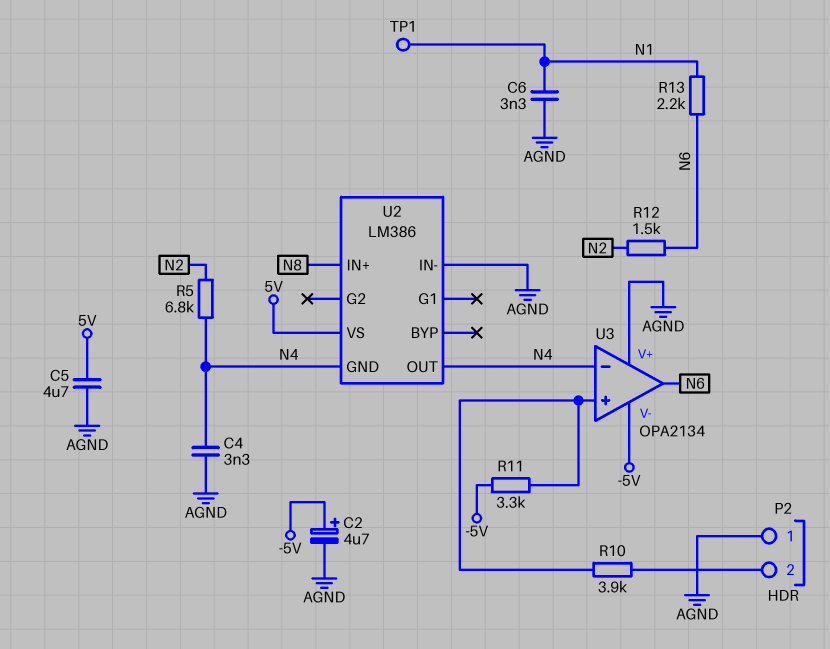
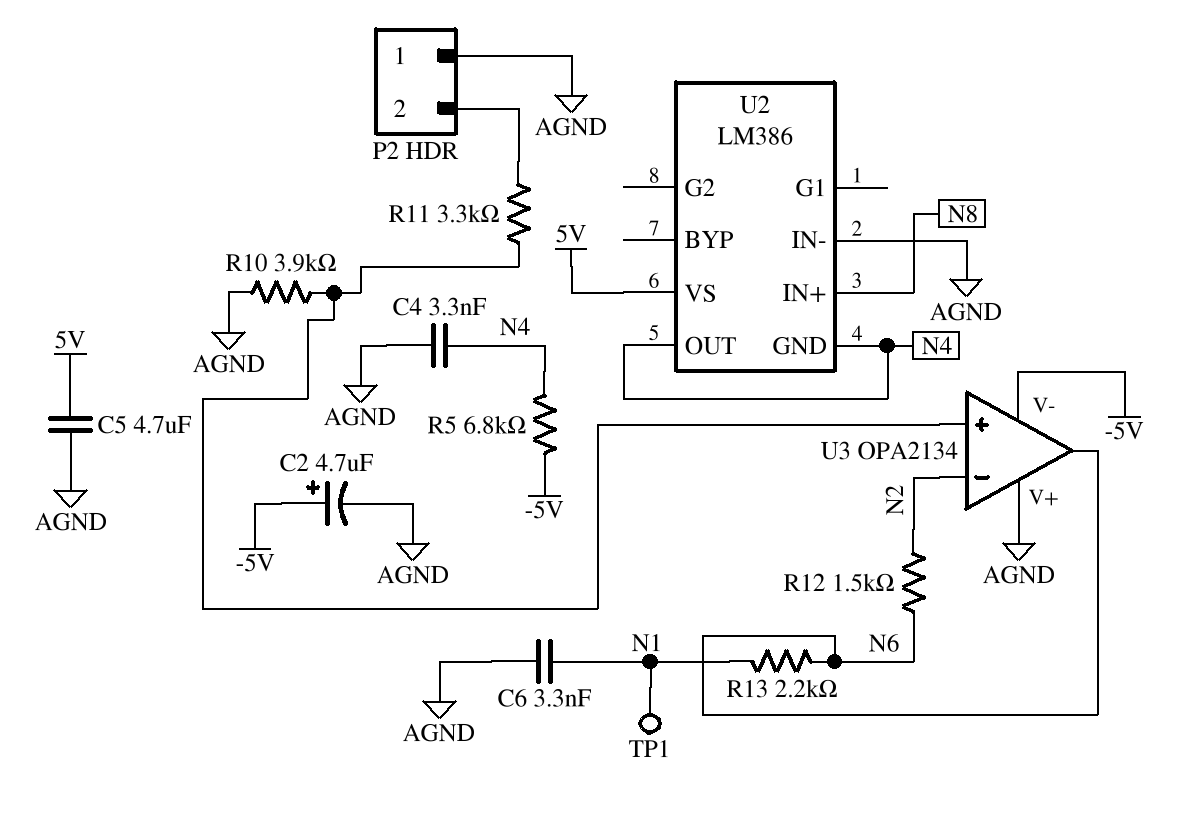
R5: 6.8k (N2, N4) -> 6.8k (-5V, N4)
R10: 3.9k (P2/2, U3/in+) -> 3.9k (AGND, U3/in+)
R11: 3.3k (-5V, U3/in+) -> 3.3k (P2/2, U3/in+)
U3 pin in-: N4 -> N2

